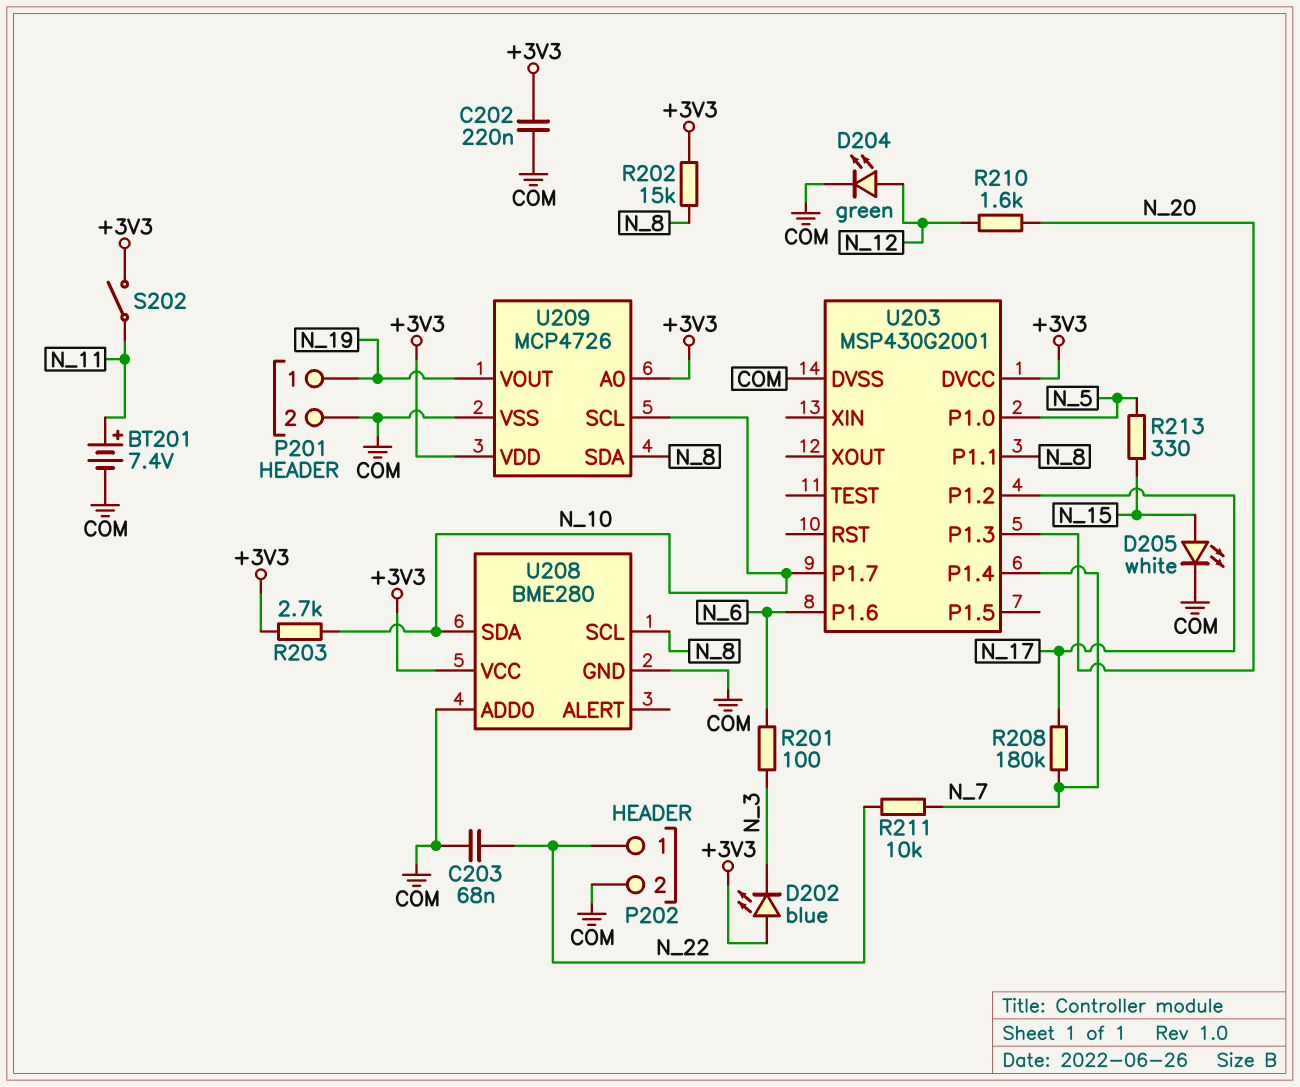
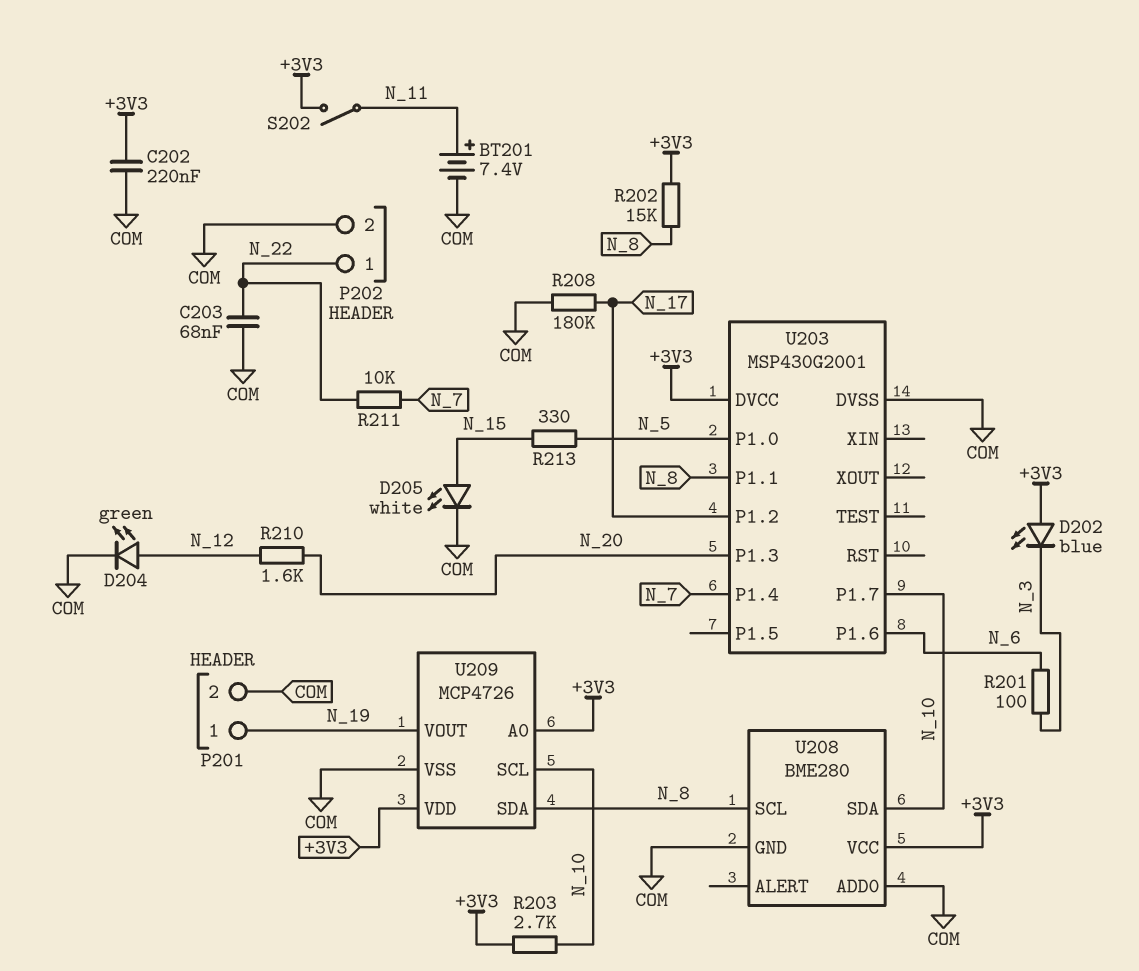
R208: 180k (N_7, N_17) -> 180k (COM, N_17)

